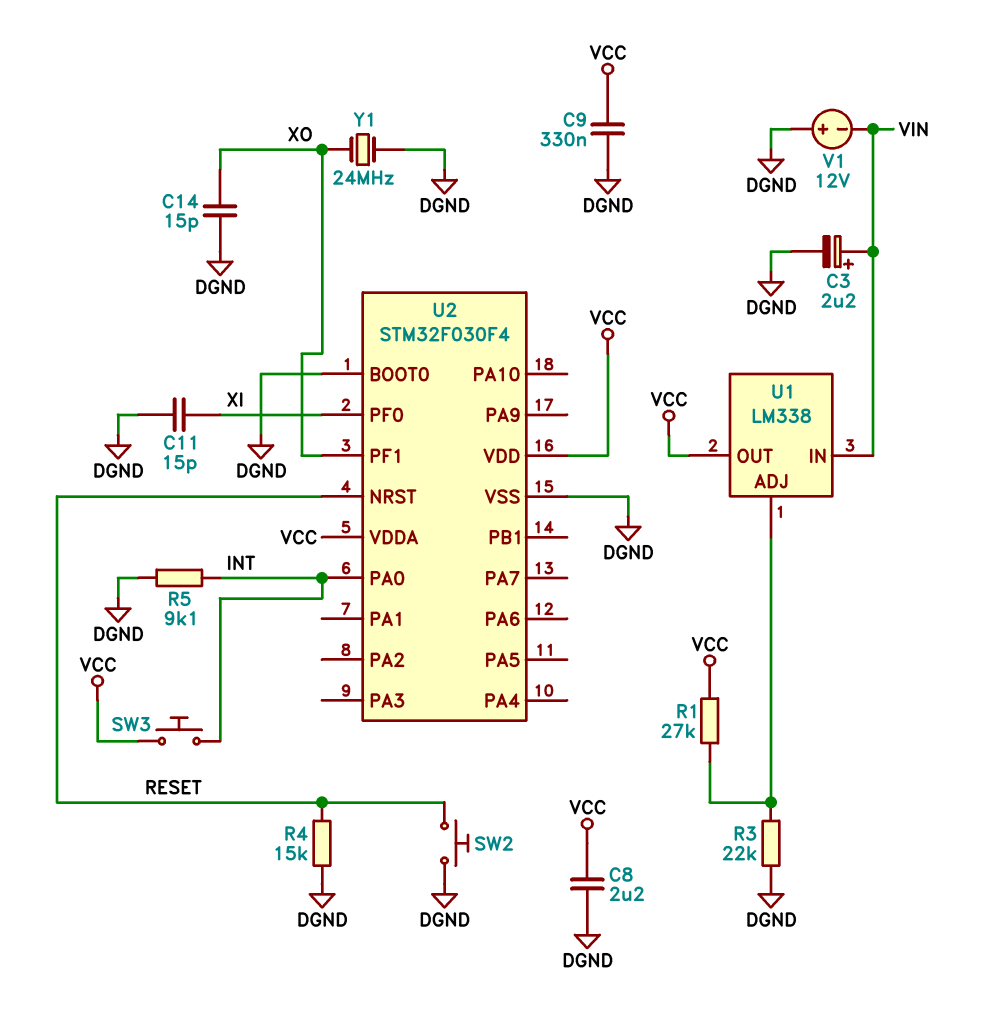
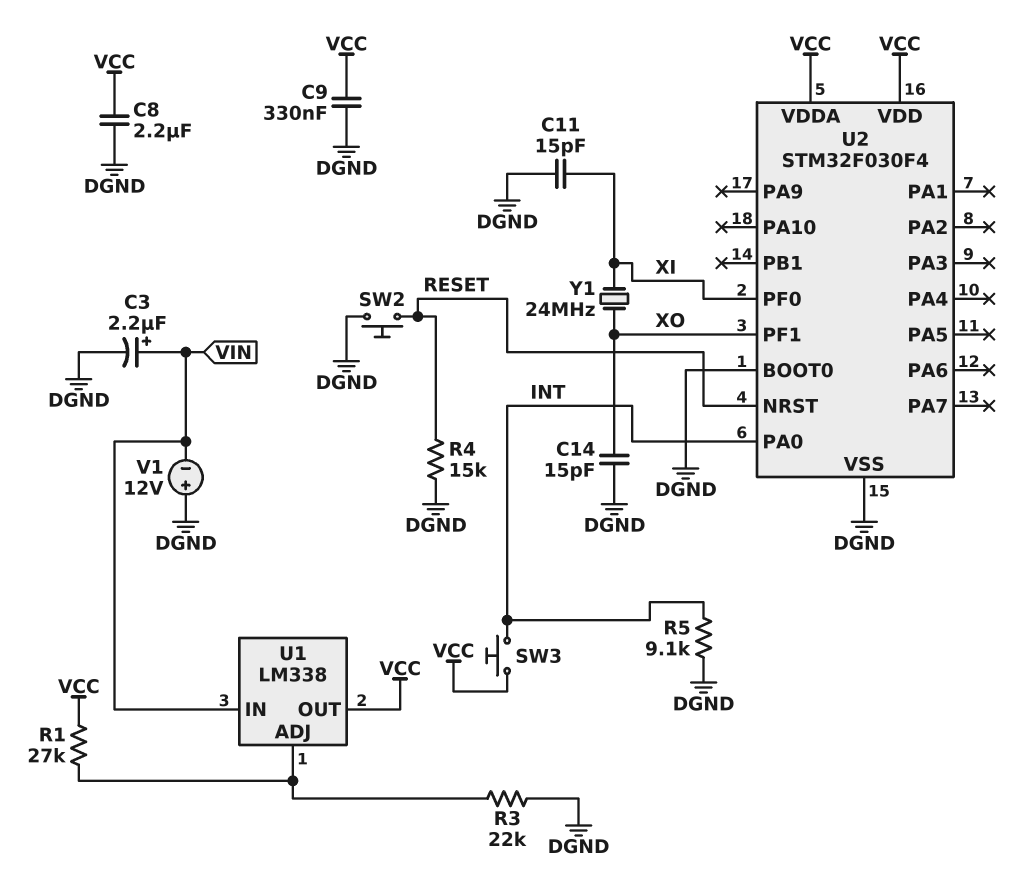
Y1: 24MHz (DGND, XO) -> 24MHz (XI, XO)

